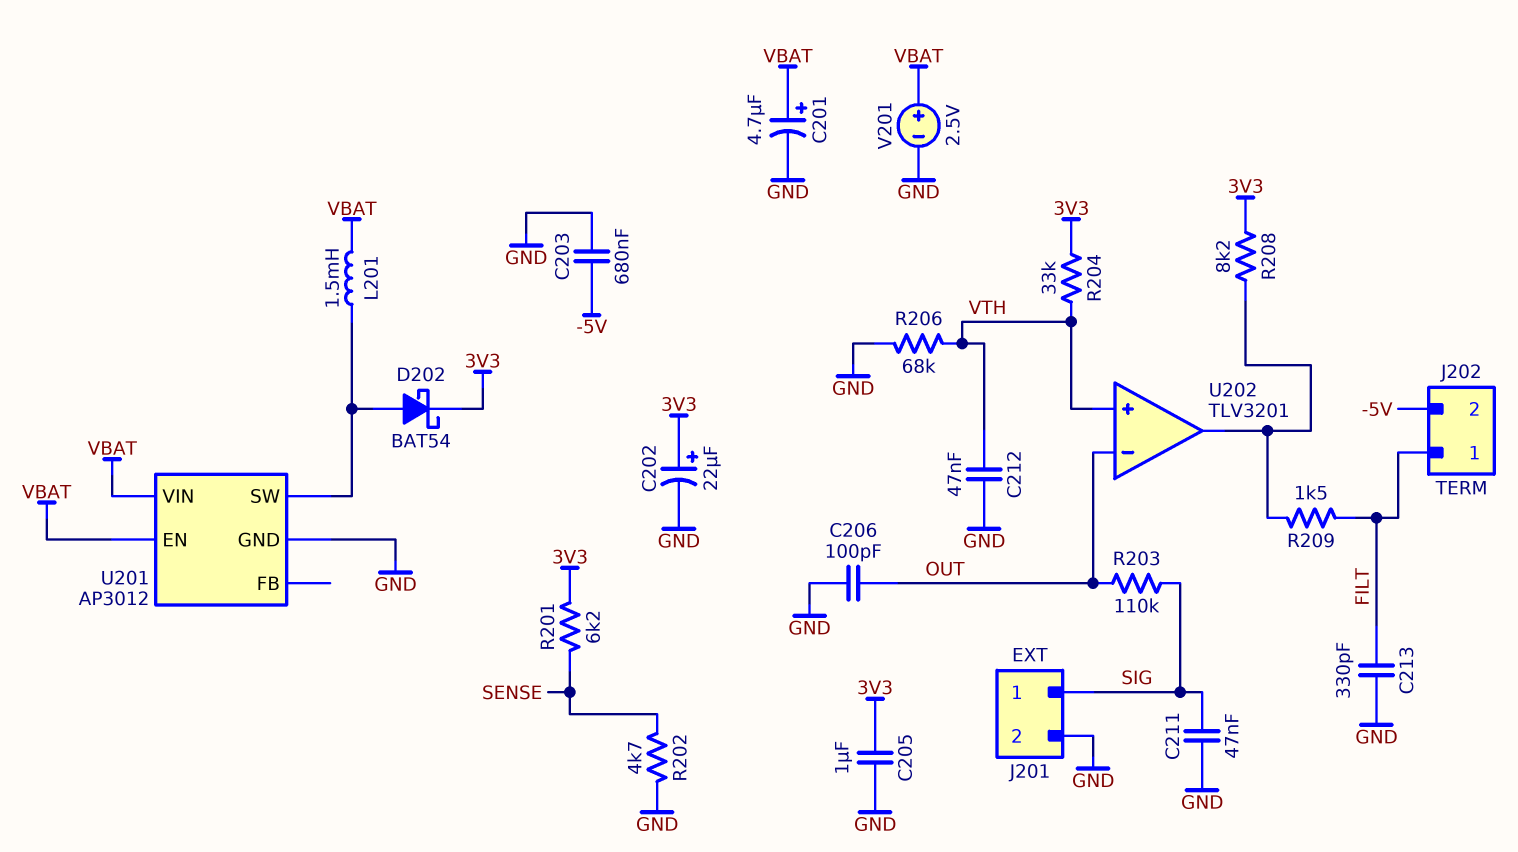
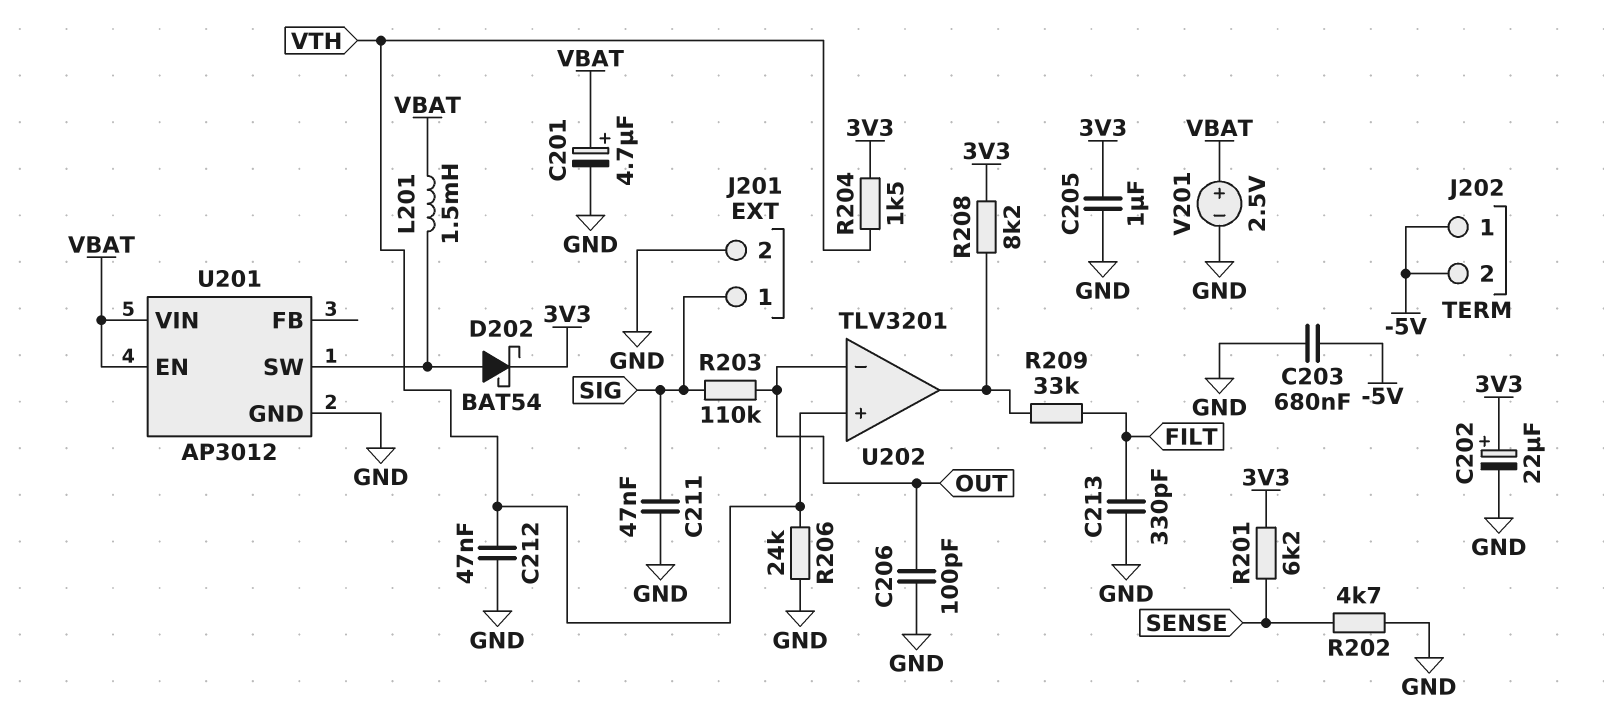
J202 pin 1: FILT -> -5V
R204: 33k (3V3, VTH) -> 1.5k (3V3, VTH)
R206: 68k (GND, VTH) -> 24k (GND, VTH)
R209: 1.5k (FILT, U202/out) -> 33k (FILT, U202/out)

